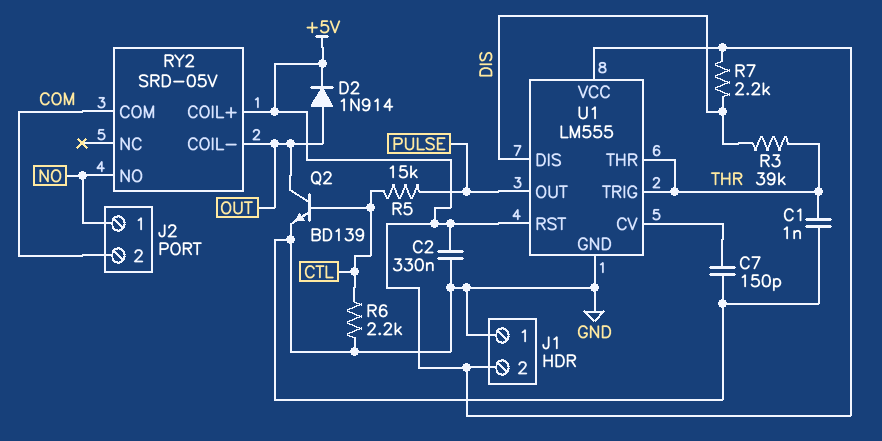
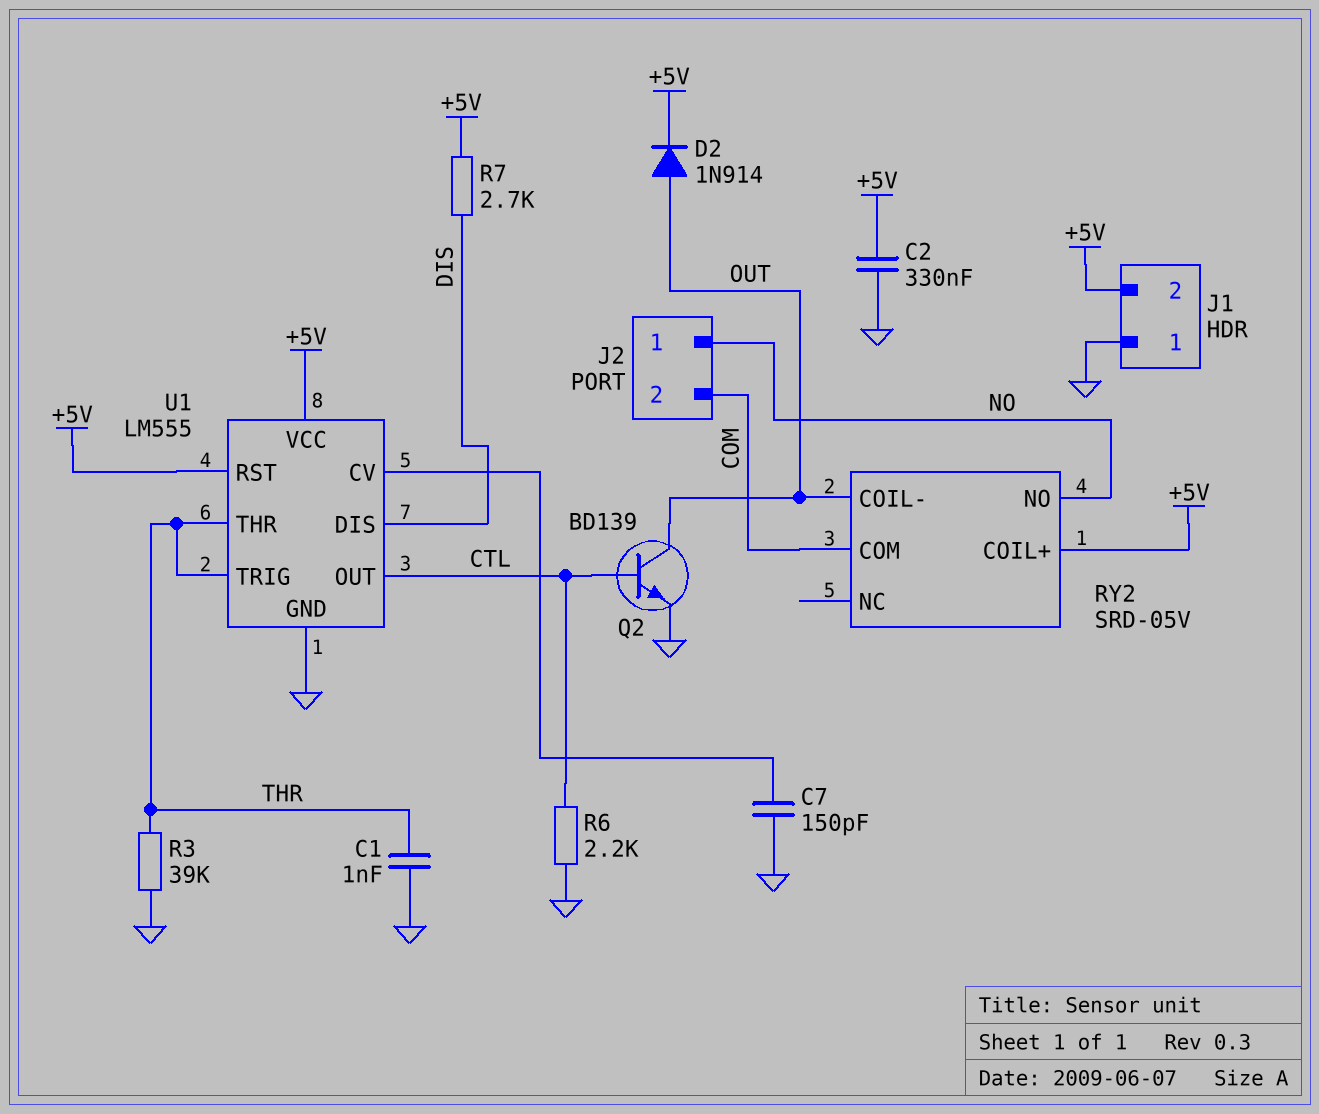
R3: 39k (DIS, THR) -> 39k (GND, THR)
R5: 15k (CTL, PULSE) -> none
R7: 2.2k (+5V, DIS) -> 2.7k (+5V, DIS)
U1 pin OUT: PULSE -> CTL

